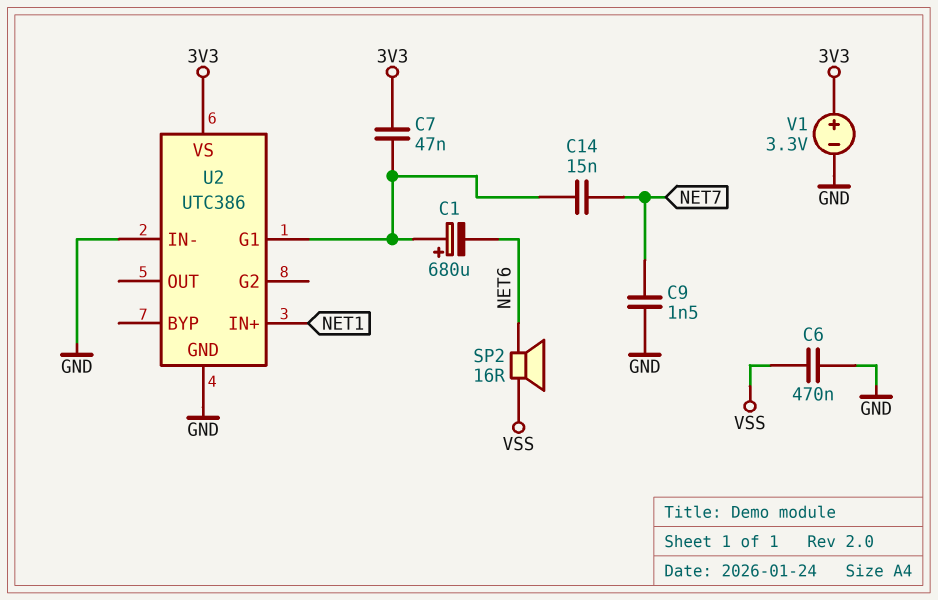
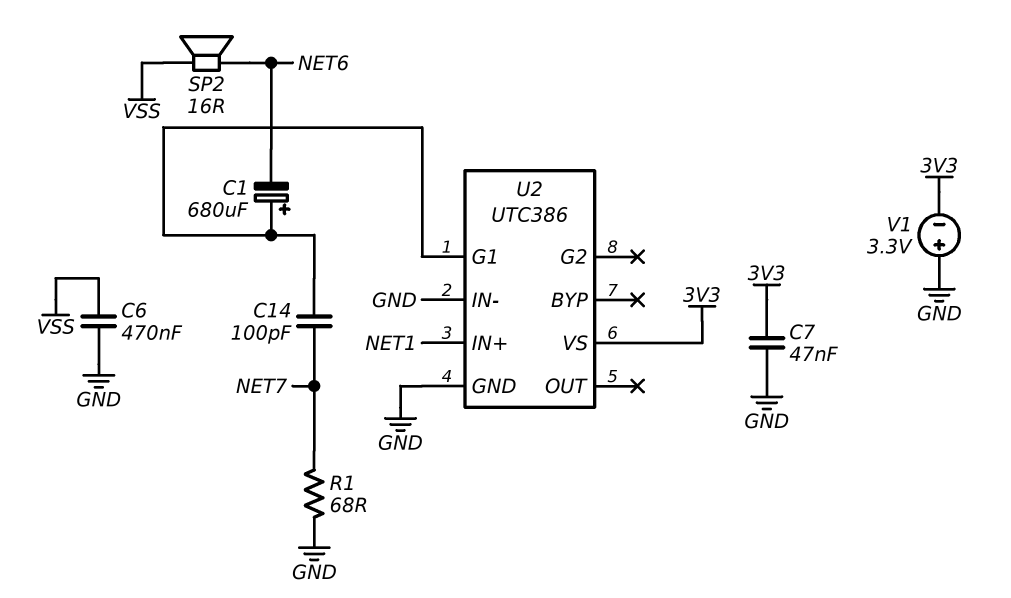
C7: 47nF (3V3, U2/G1) -> 47nF (3V3, GND)
C9: 1.5nF (GND, NET7) -> none
C14: 15nF (NET7, U2/G1) -> 100pF (NET7, U2/G1)
R1: none -> 68 (GND, NET7)
V1: 3.3V (plus 3V3, minus GND) -> 3.3V (plus GND, minus 3V3)

